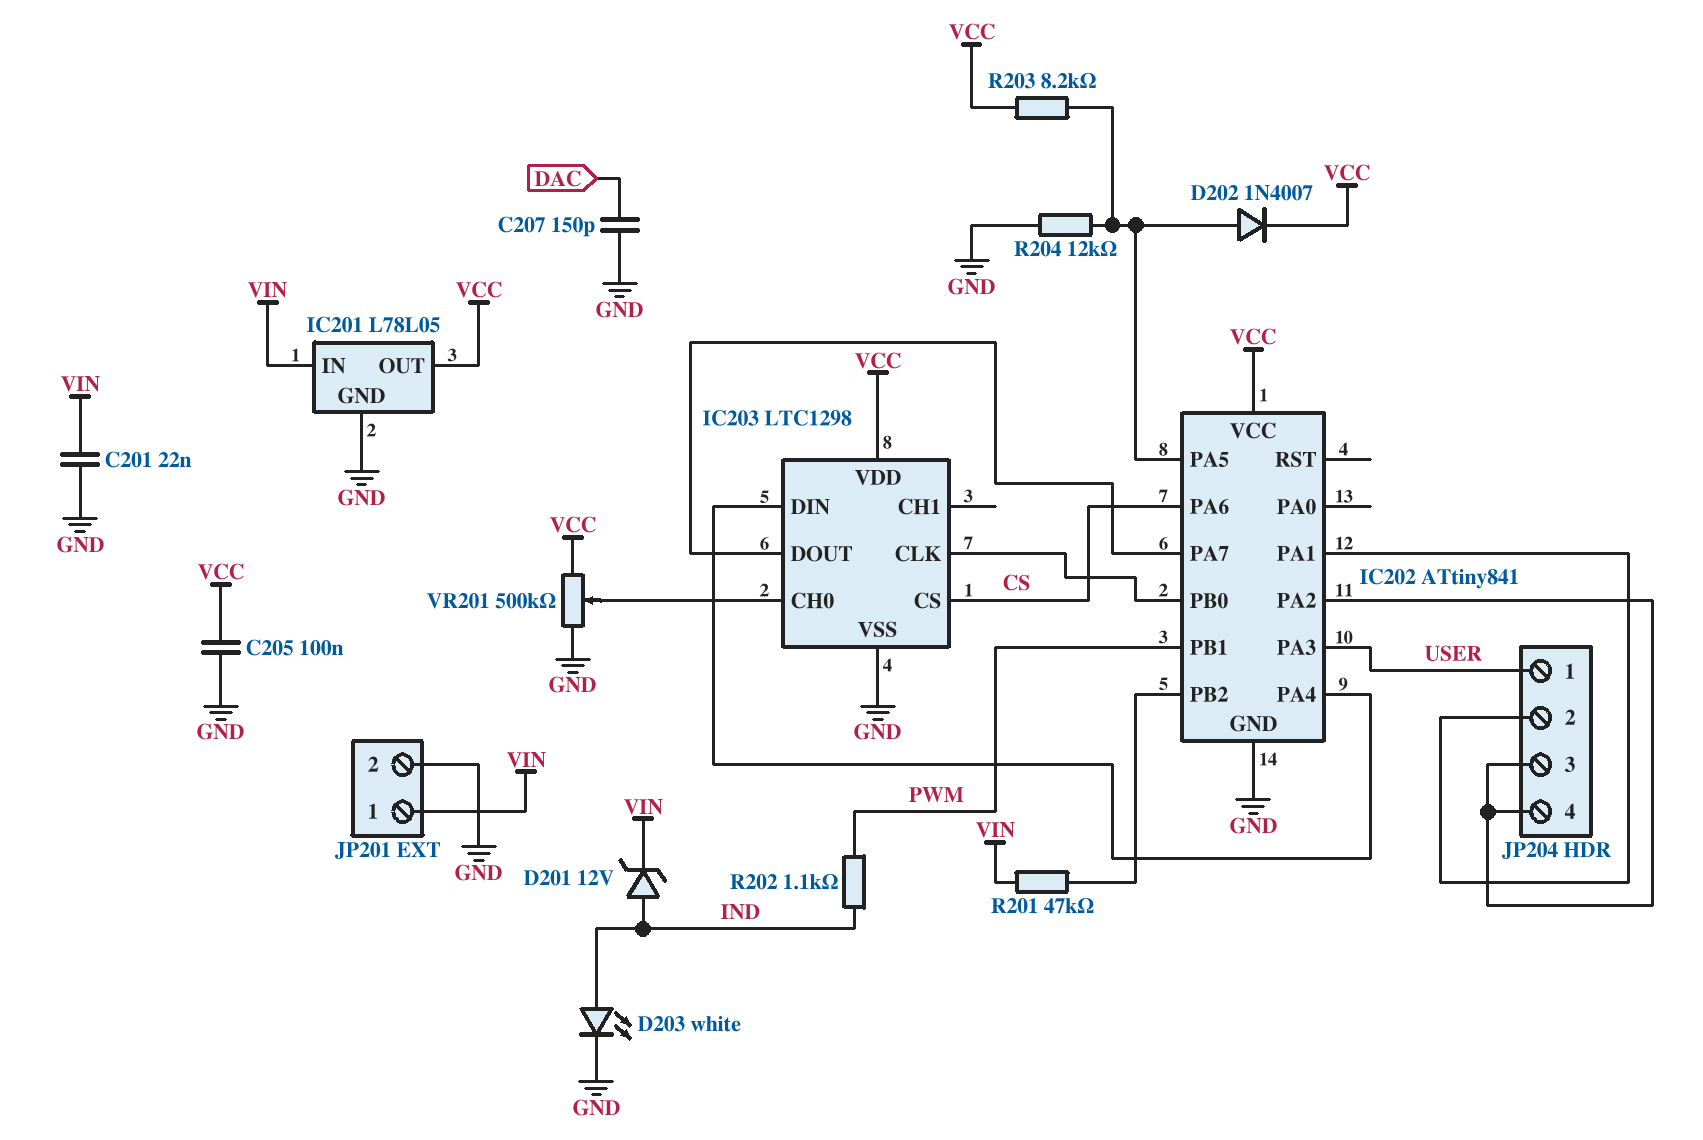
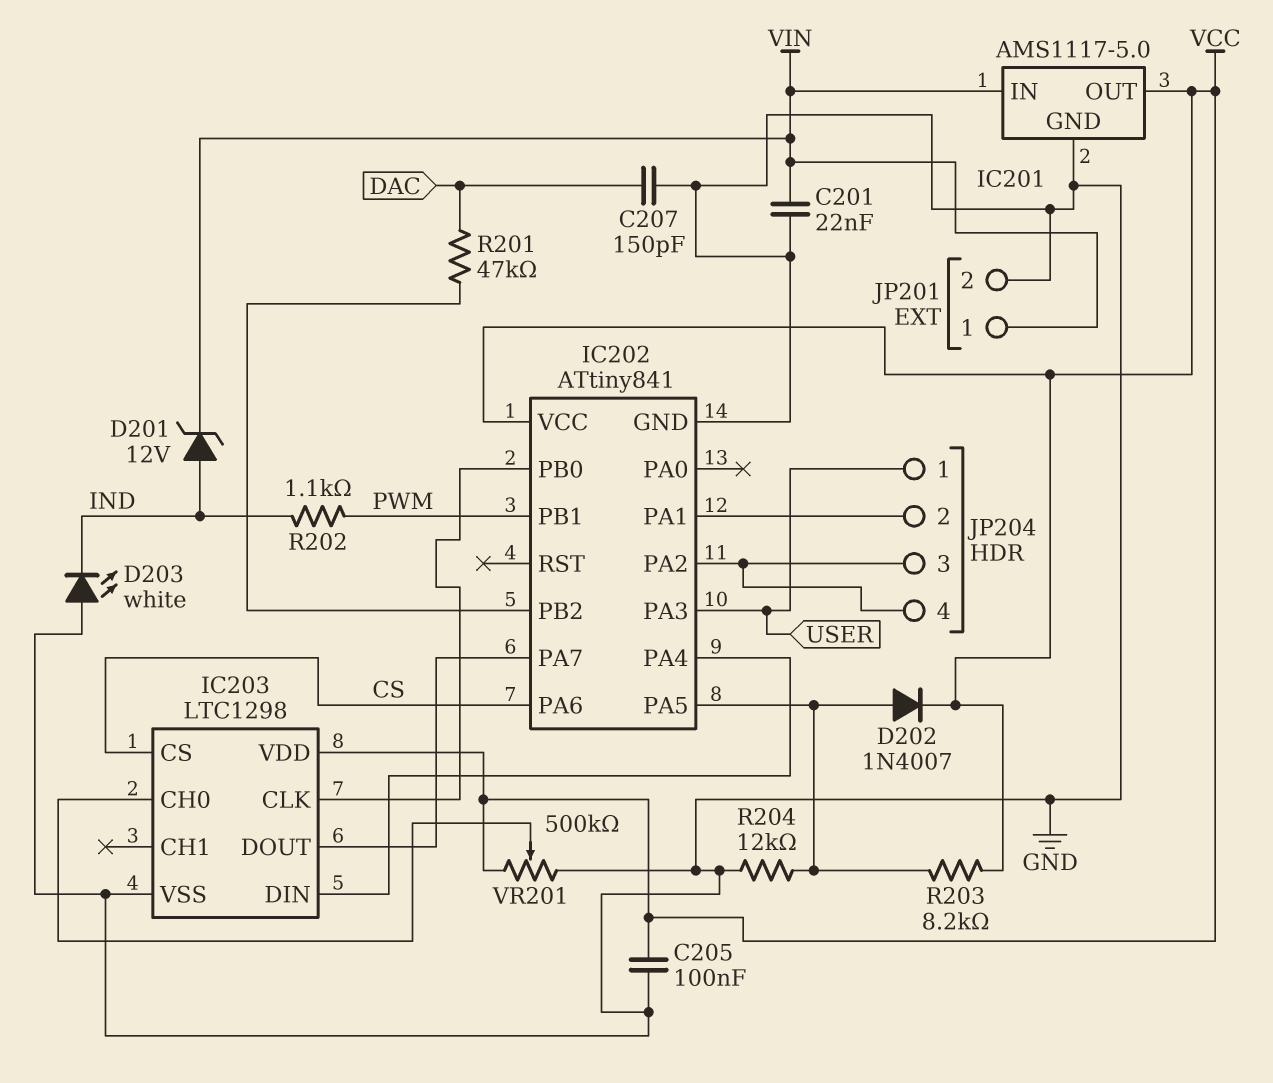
D203: LED white (A IND, K GND) -> LED white (A GND, K IND)
IC201: L78L05 -> AMS1117-5.0
R201: 47k (IC202/PB2, VIN) -> 47k (DAC, IC202/PB2)

